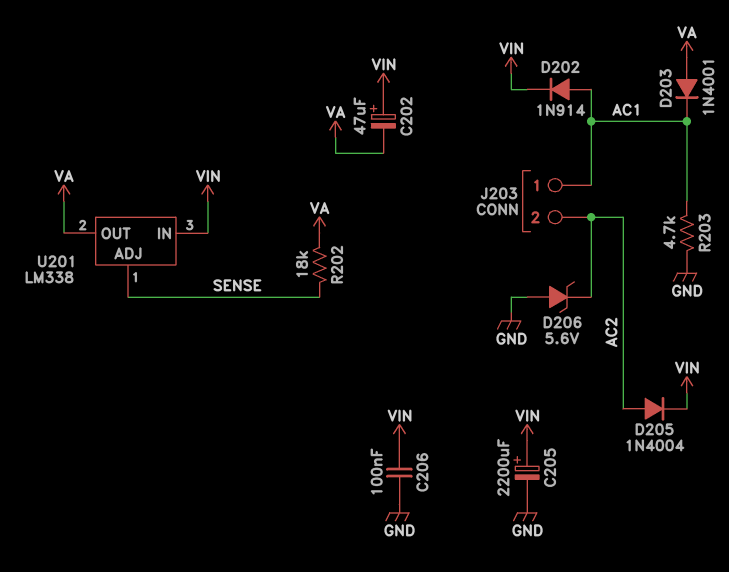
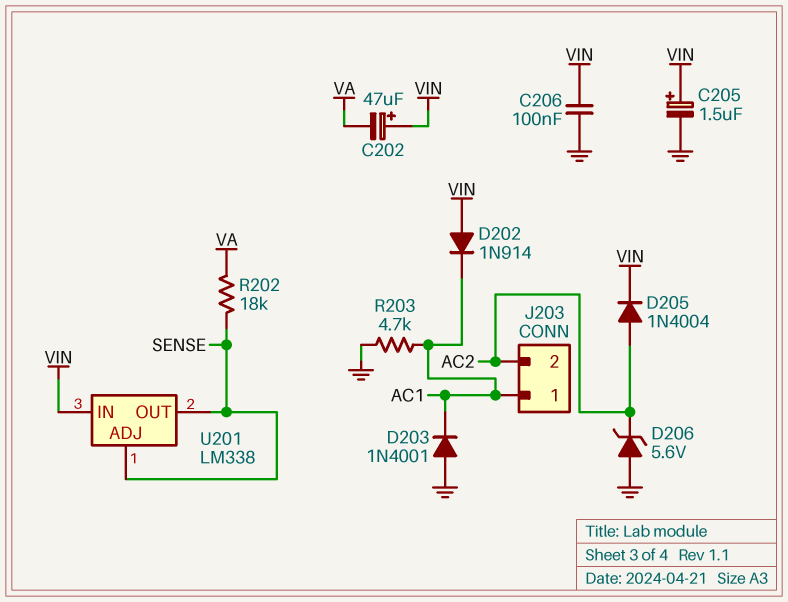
C205: 2200uF (plus VIN, minus GND) -> 1.5uF (plus VIN, minus GND)
D202: diode 1N914 (A AC1, K VIN) -> diode 1N914 (A VIN, K AC1)
D203: diode 1N4001 (A VA, K AC1) -> diode 1N4001 (A GND, K AC1)
U201 pin OUT: VA -> SENSE

